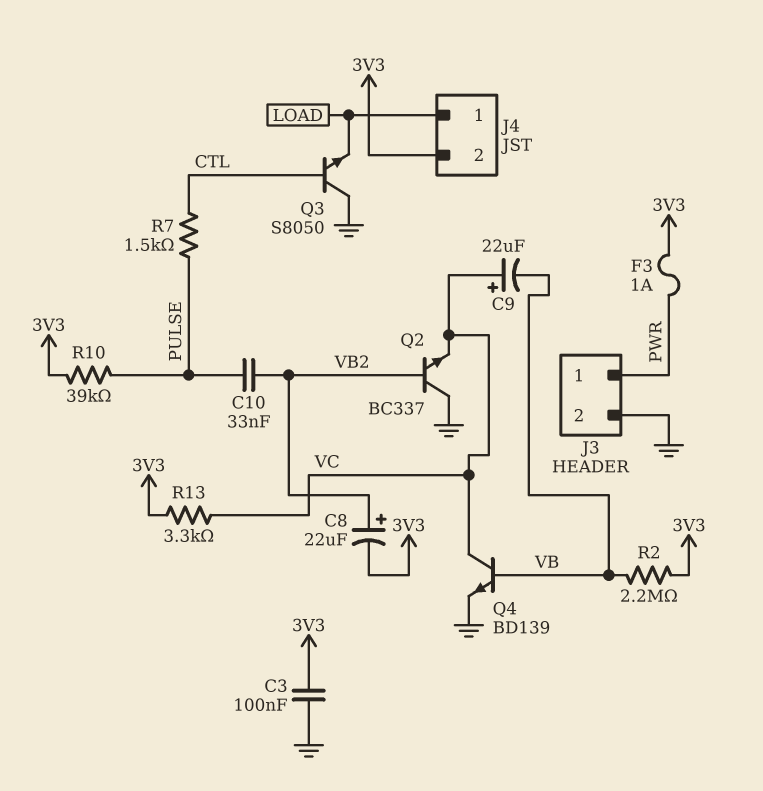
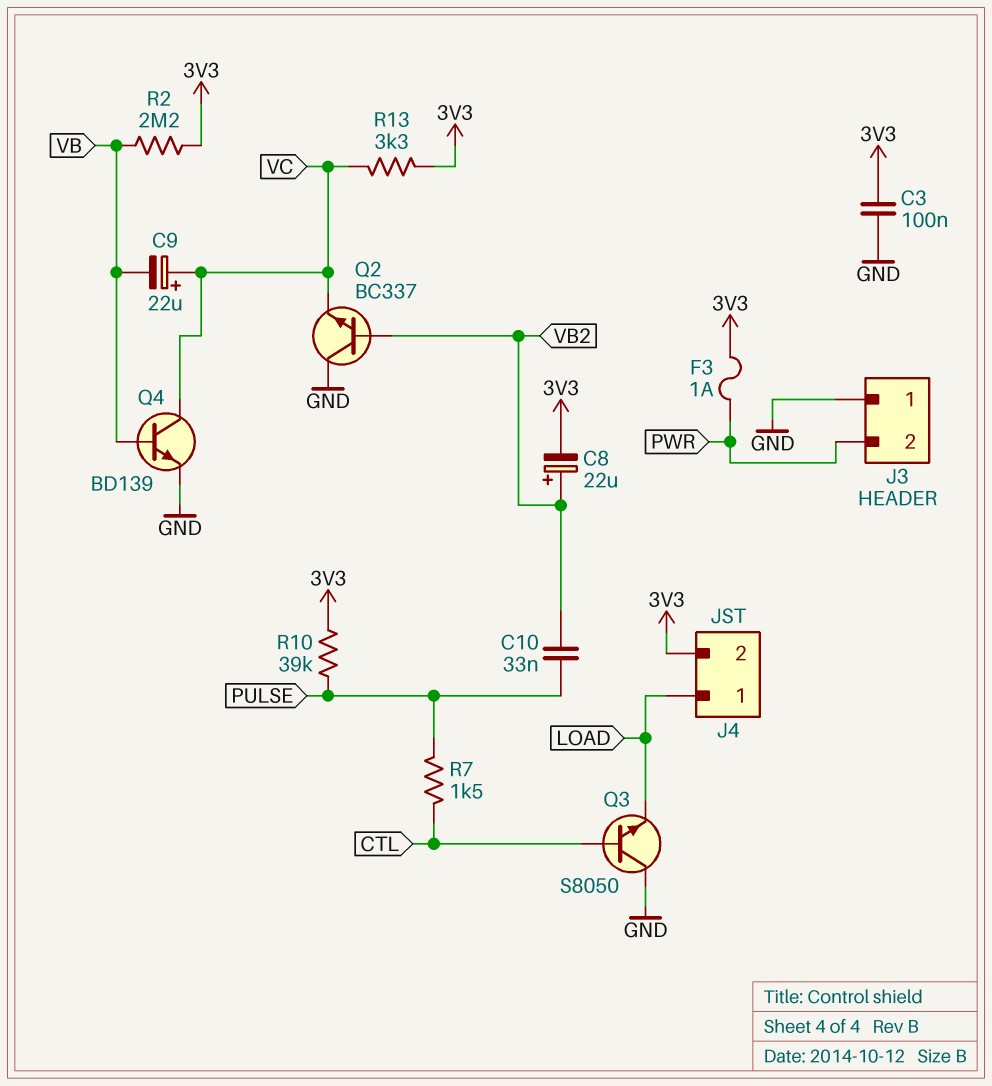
J3 pin 1: PWR -> GND
J3 pin 2: GND -> PWR

